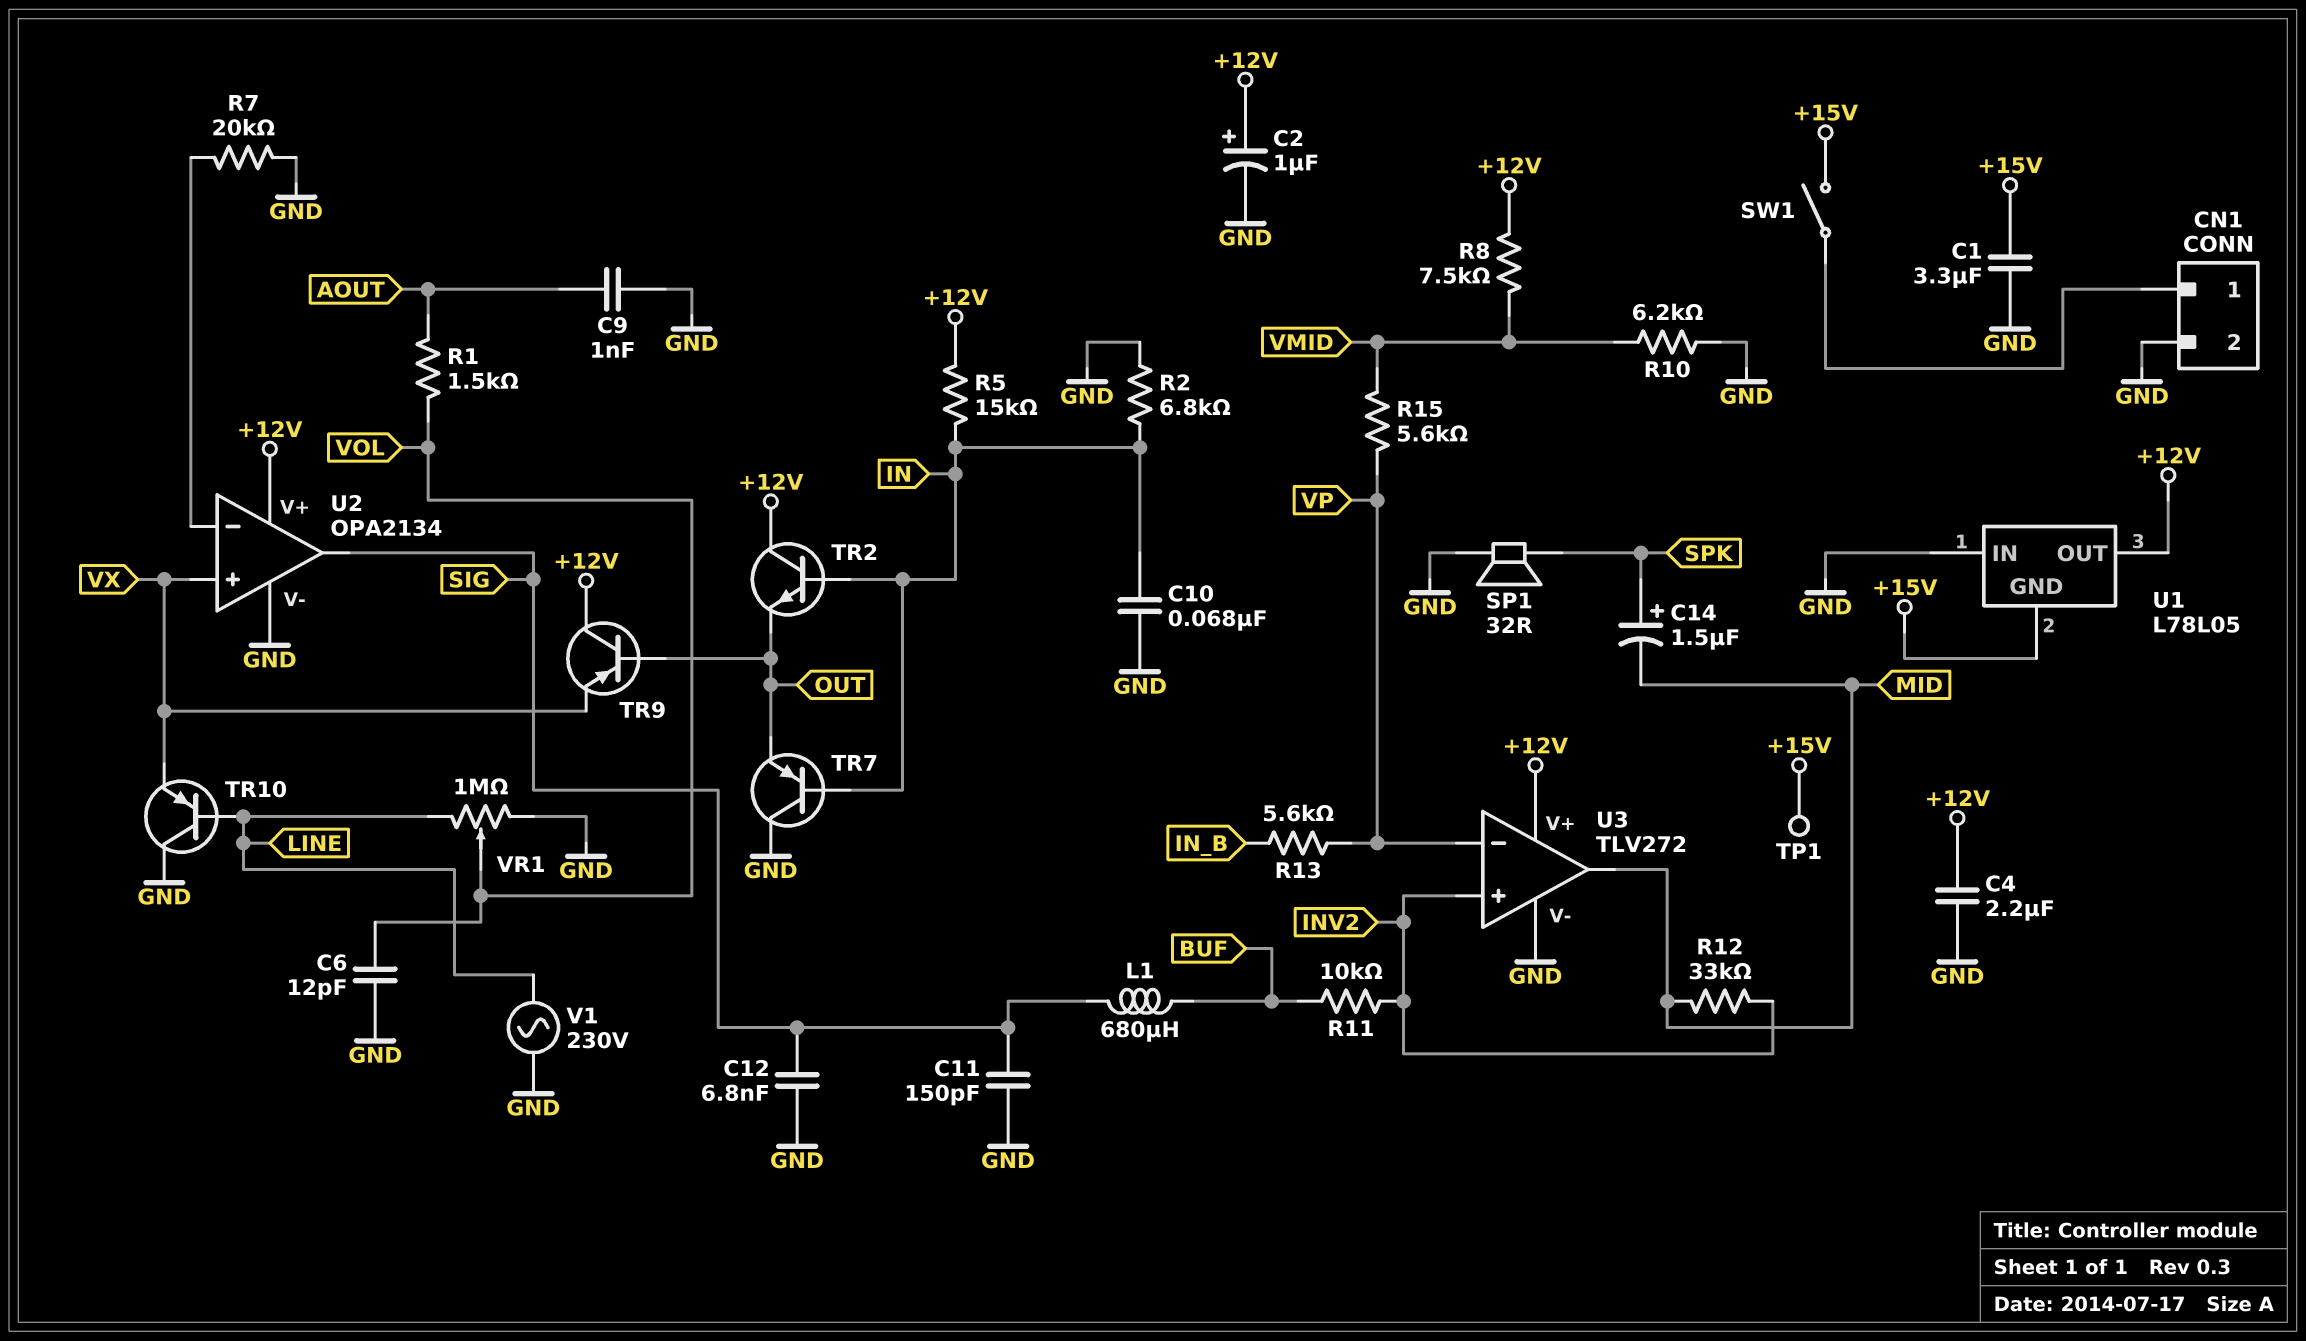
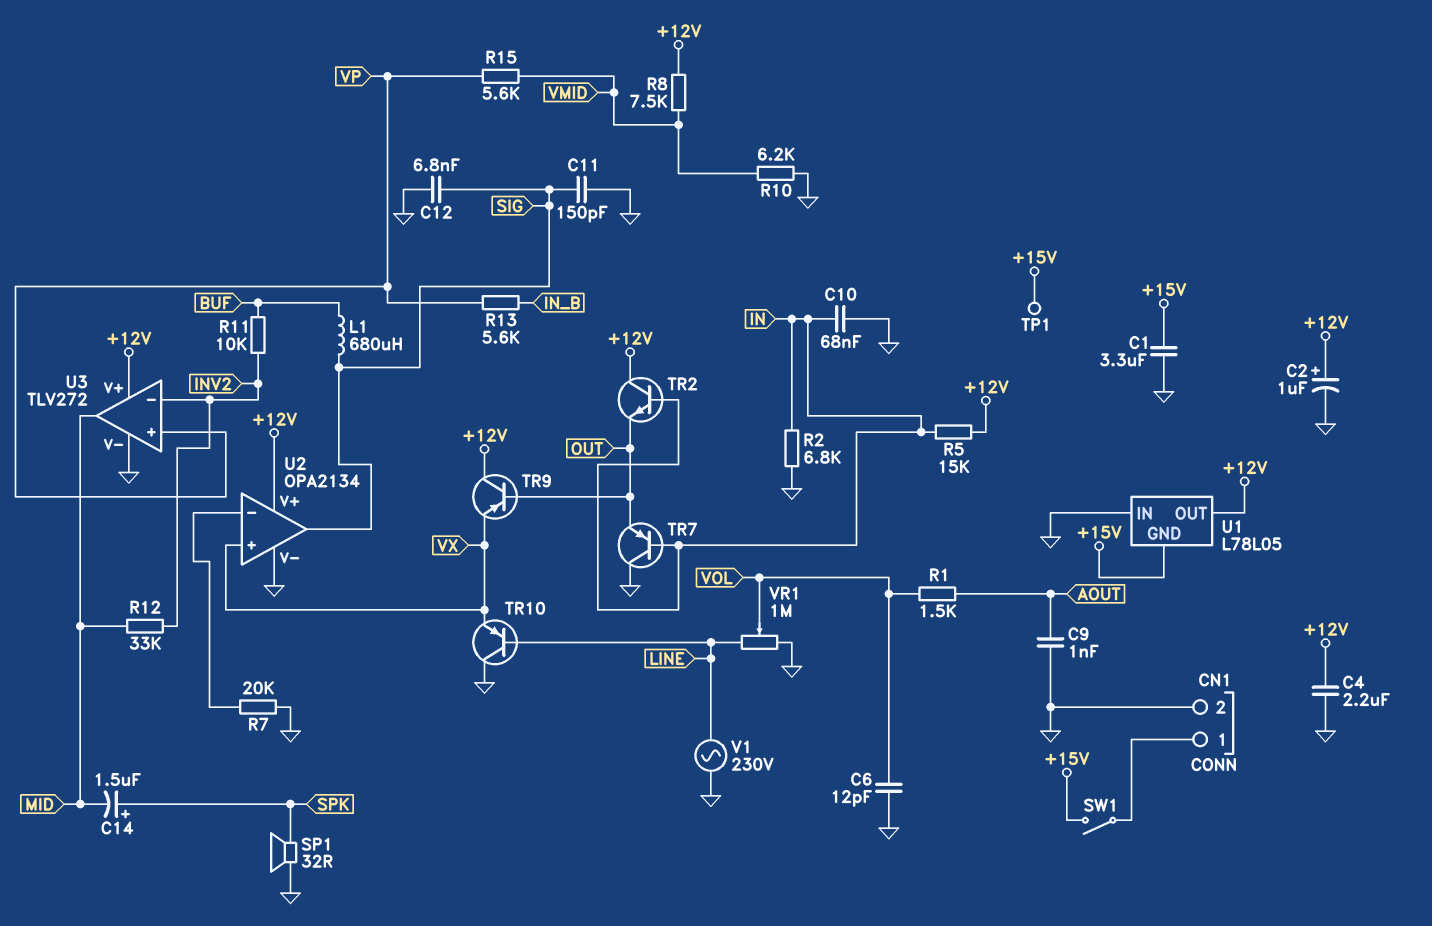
U3 pin in+: INV2 -> VP
U3 pin in-: VP -> INV2

